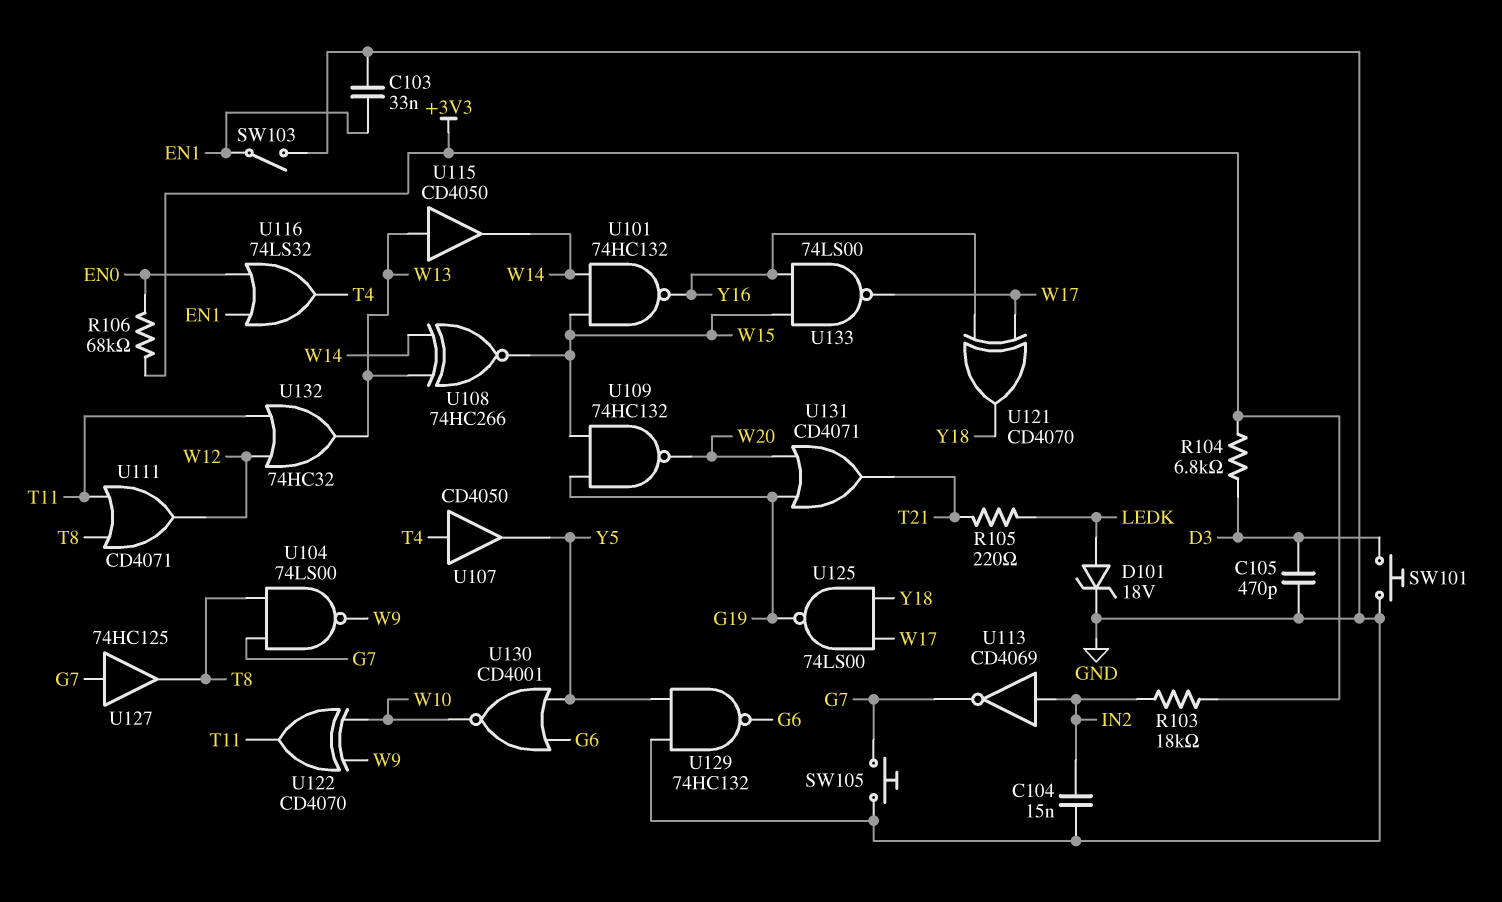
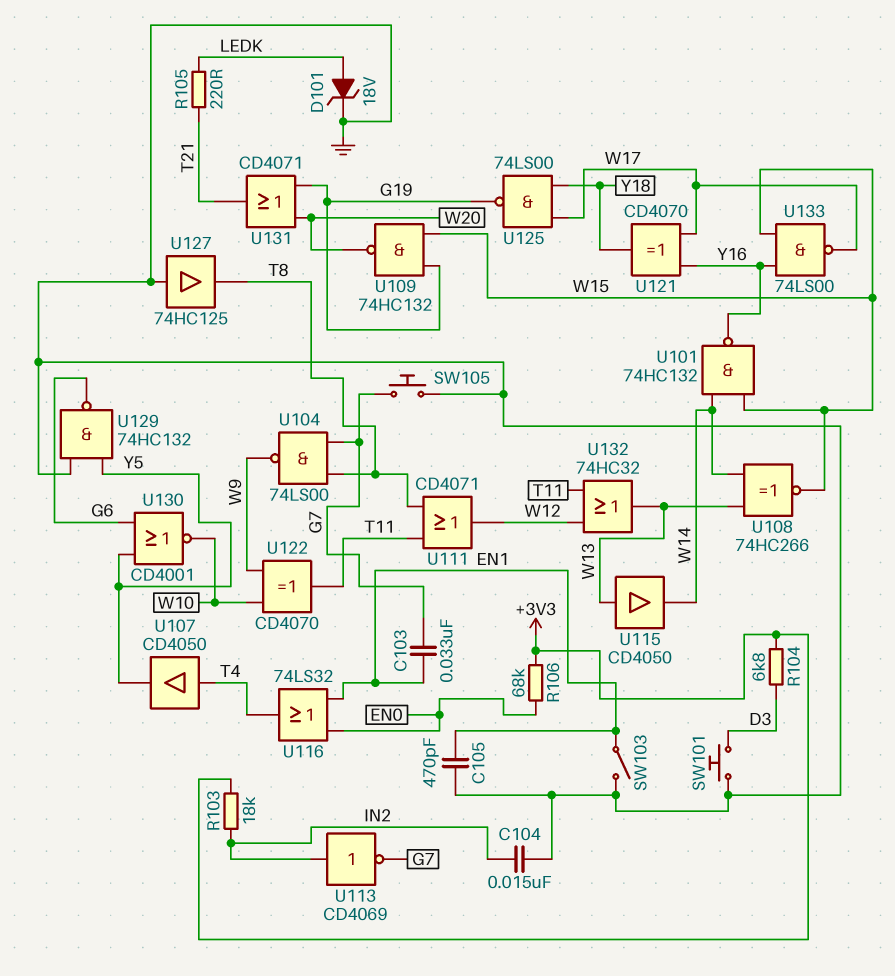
C103: 33nF (EN1, GND) -> 33nF (EN1, G7)
C105: 470pF (D3, GND) -> 470pF (EN1, GND)
U127: buffer 74HC125 (in G7, out T8) -> buffer 74HC125 (in GND, out T8)

